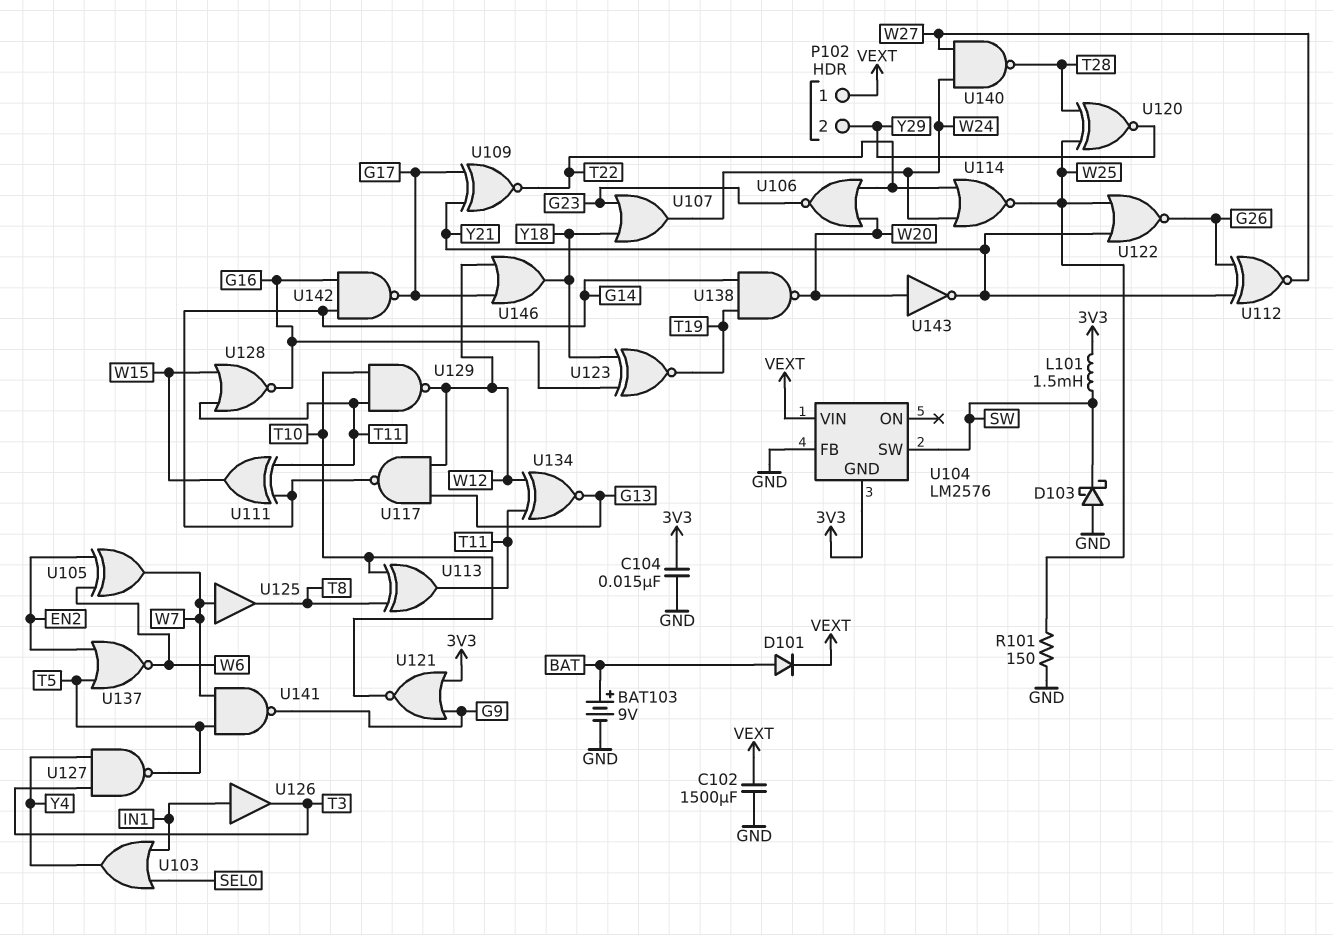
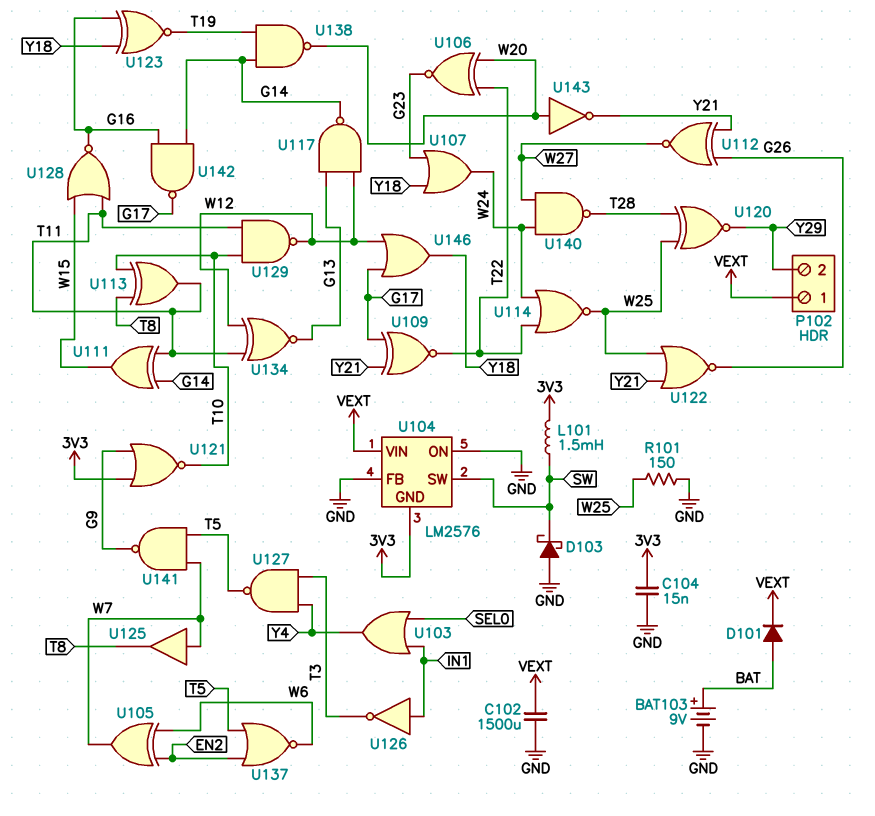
U104 pin ON: none -> GND
U106: NOR (in T22, in W20, out G23) -> XNOR (in T22, in W20, out G23)
U126: buffer (in IN1, out T3) -> NOT (in IN1, out T3)

